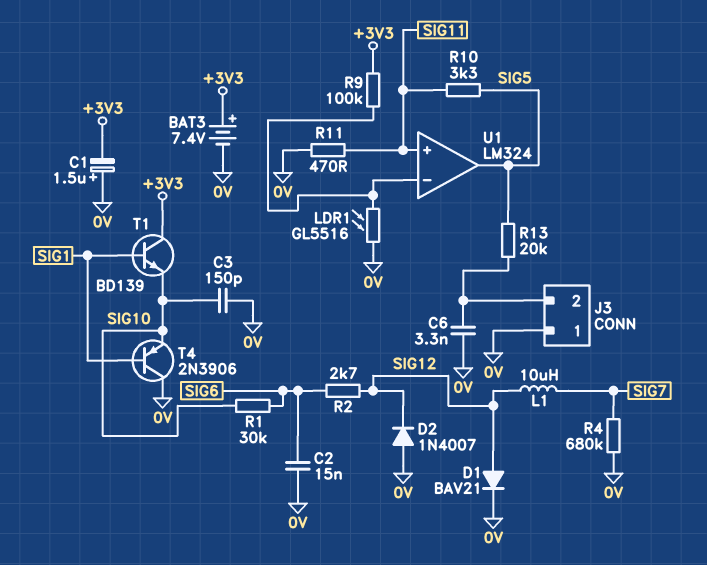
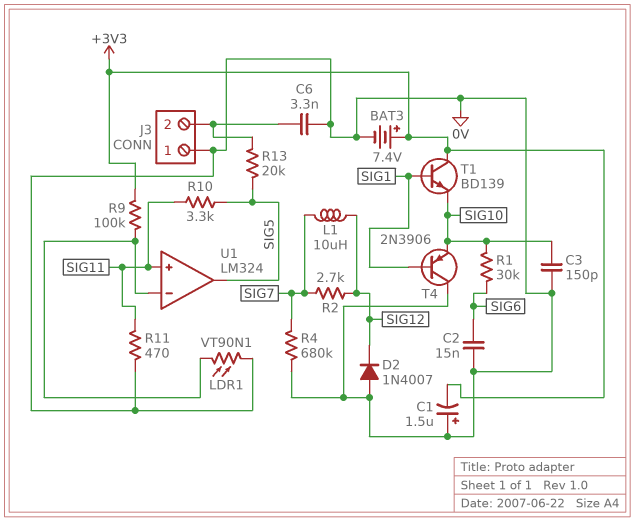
D1: diode BAV21 (A SIG12, K 0V) -> none
LDR1: GL5516 (0V, U1/in-) -> VT90N1 (0V, U1/in-)
R2: 2.7k (SIG6, SIG12) -> 2.7k (SIG7, SIG12)

